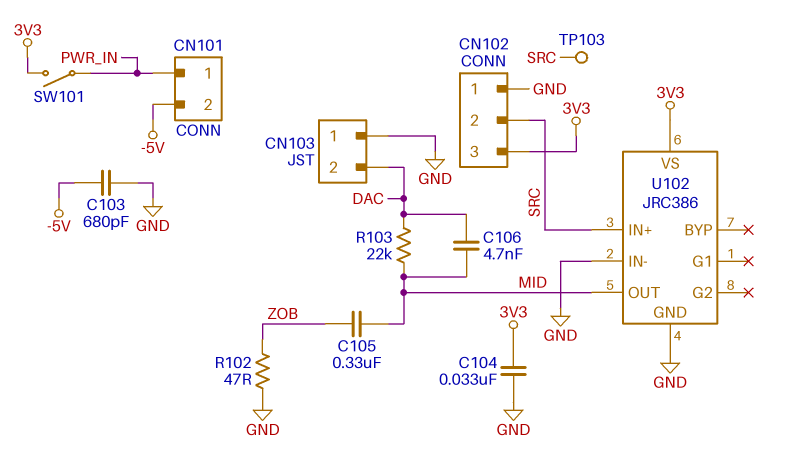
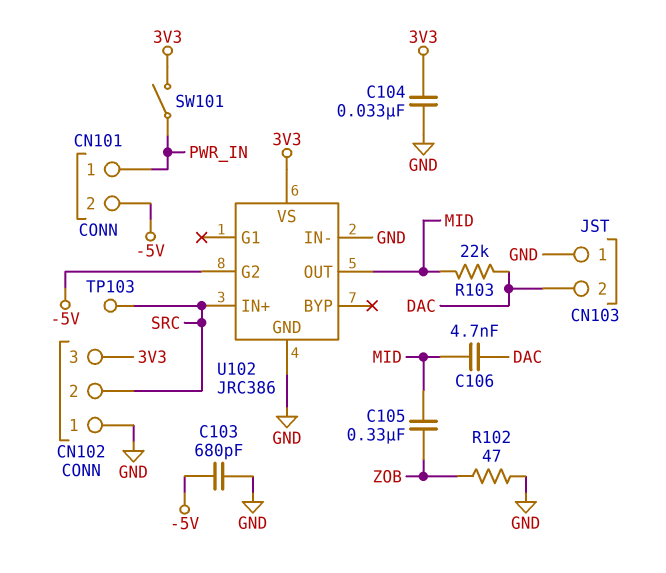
U102 pin G2: none -> -5V

